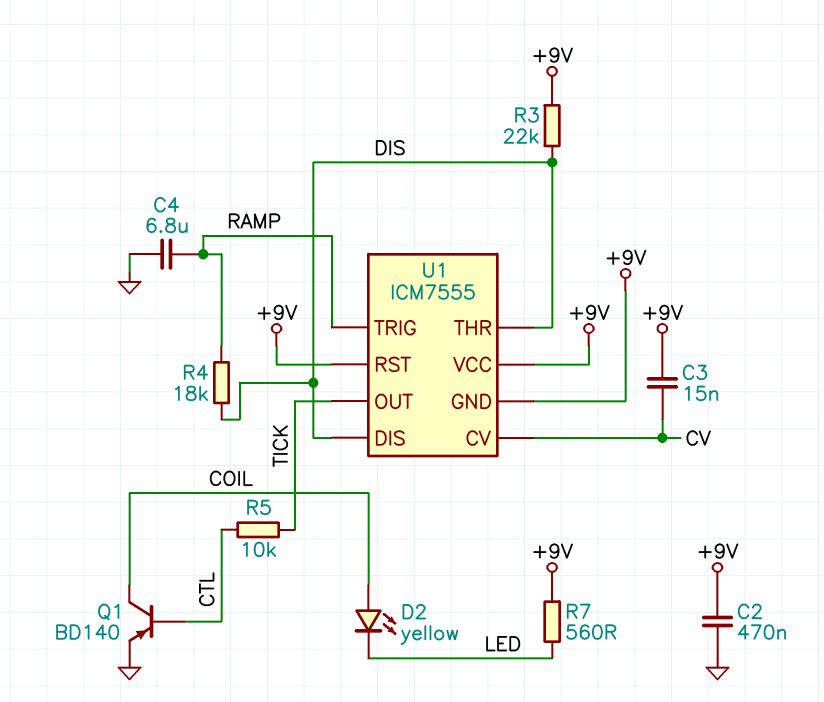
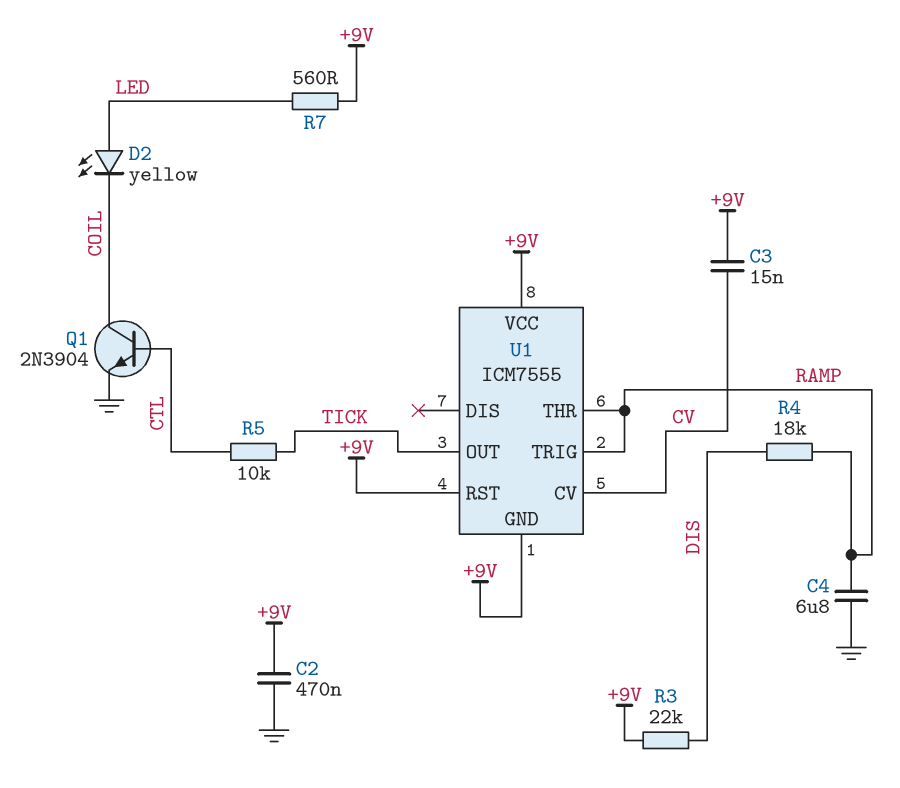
D2: LED yellow (A COIL, K LED) -> LED yellow (A LED, K COIL)
Q1: PNP BD140 (B CTL, C COIL, E GND) -> NPN 2N3904 (B CTL, C COIL, E GND)
U1 pin DIS: DIS -> none
U1 pin THR: DIS -> RAMP

